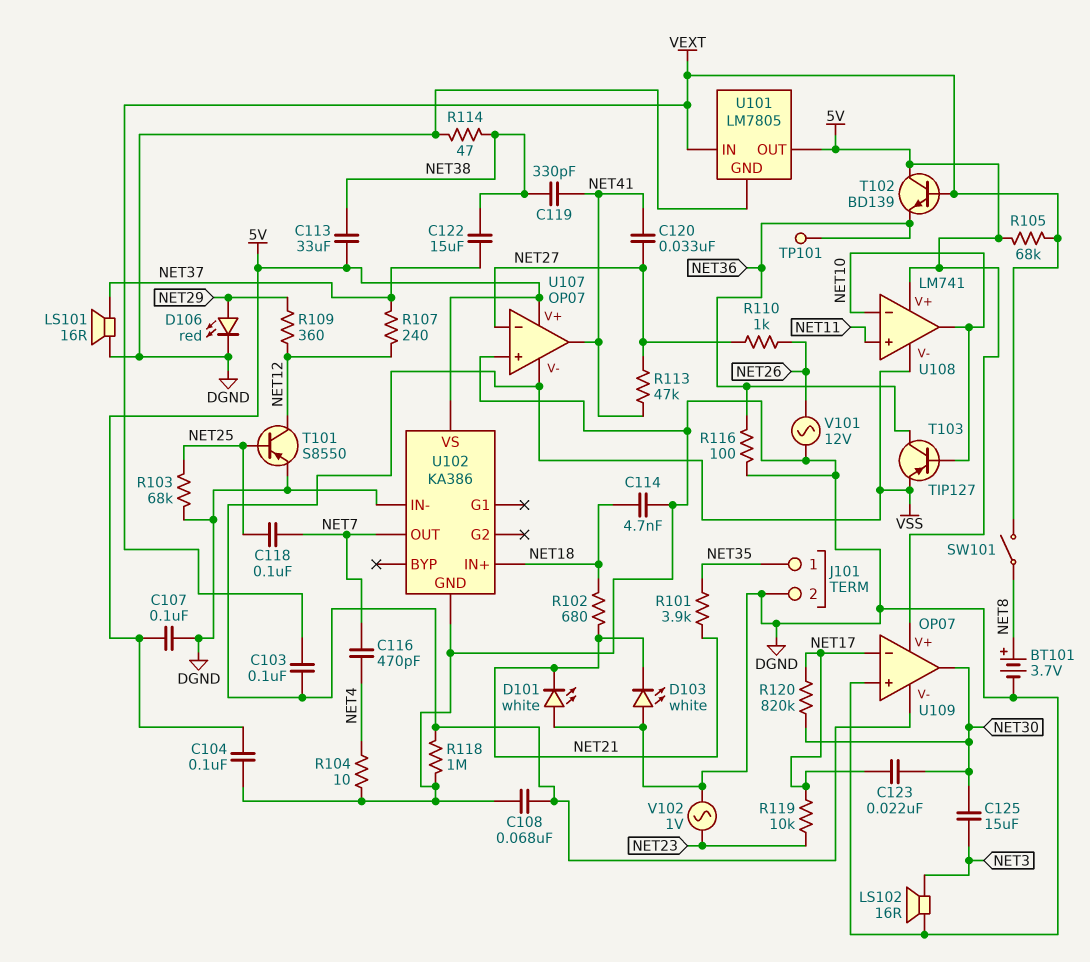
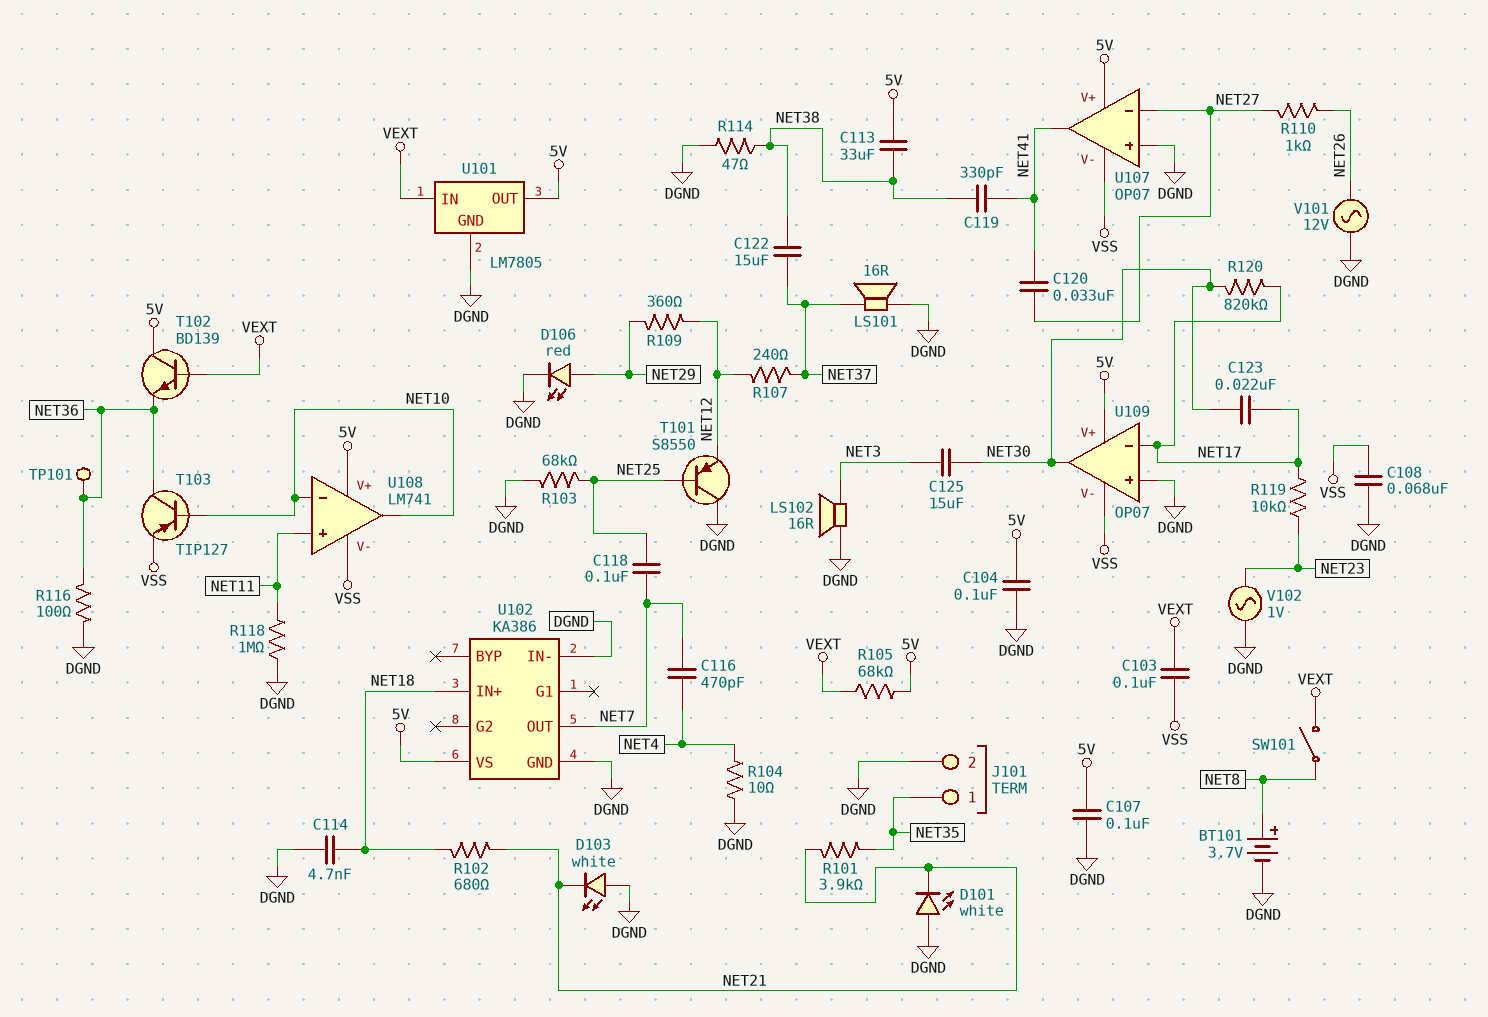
R113: 47k (NET27, NET41) -> none
R118: 1M (DGND, VSS) -> 1M (DGND, NET11)
T101: PNP S8550 (B NET25, C NET12, E DGND) -> PNP S8550 (B NET25, C DGND, E NET12)

